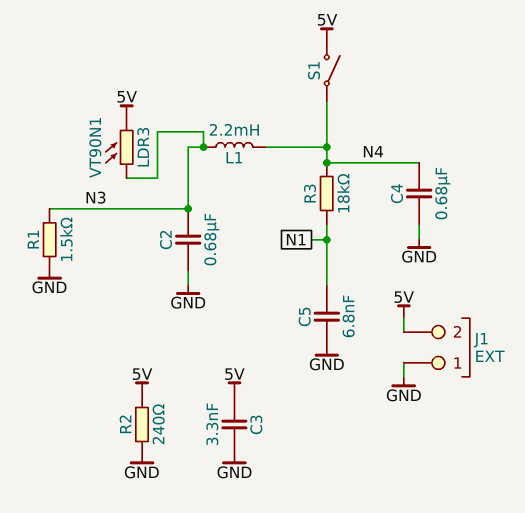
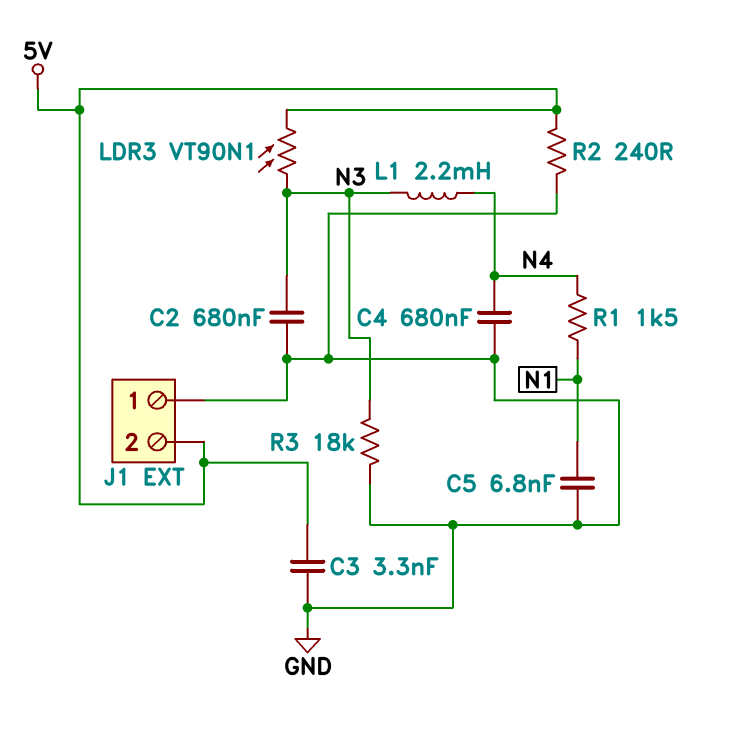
R1: 1.5k (GND, N3) -> 1.5k (N1, N4)
R3: 18k (N1, N4) -> 18k (GND, N3)
S1: switch (5V, N4) -> none

